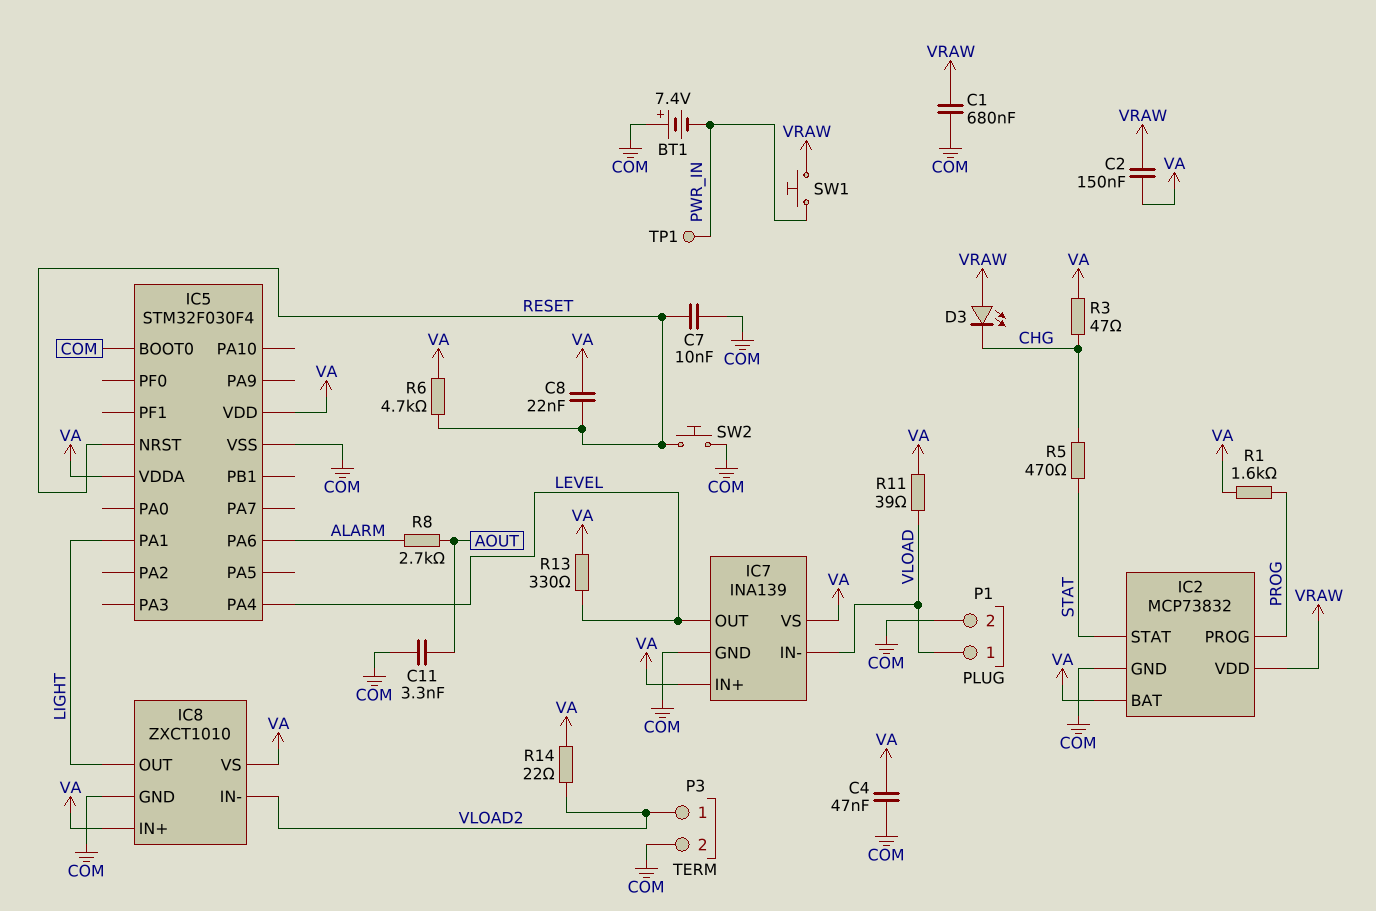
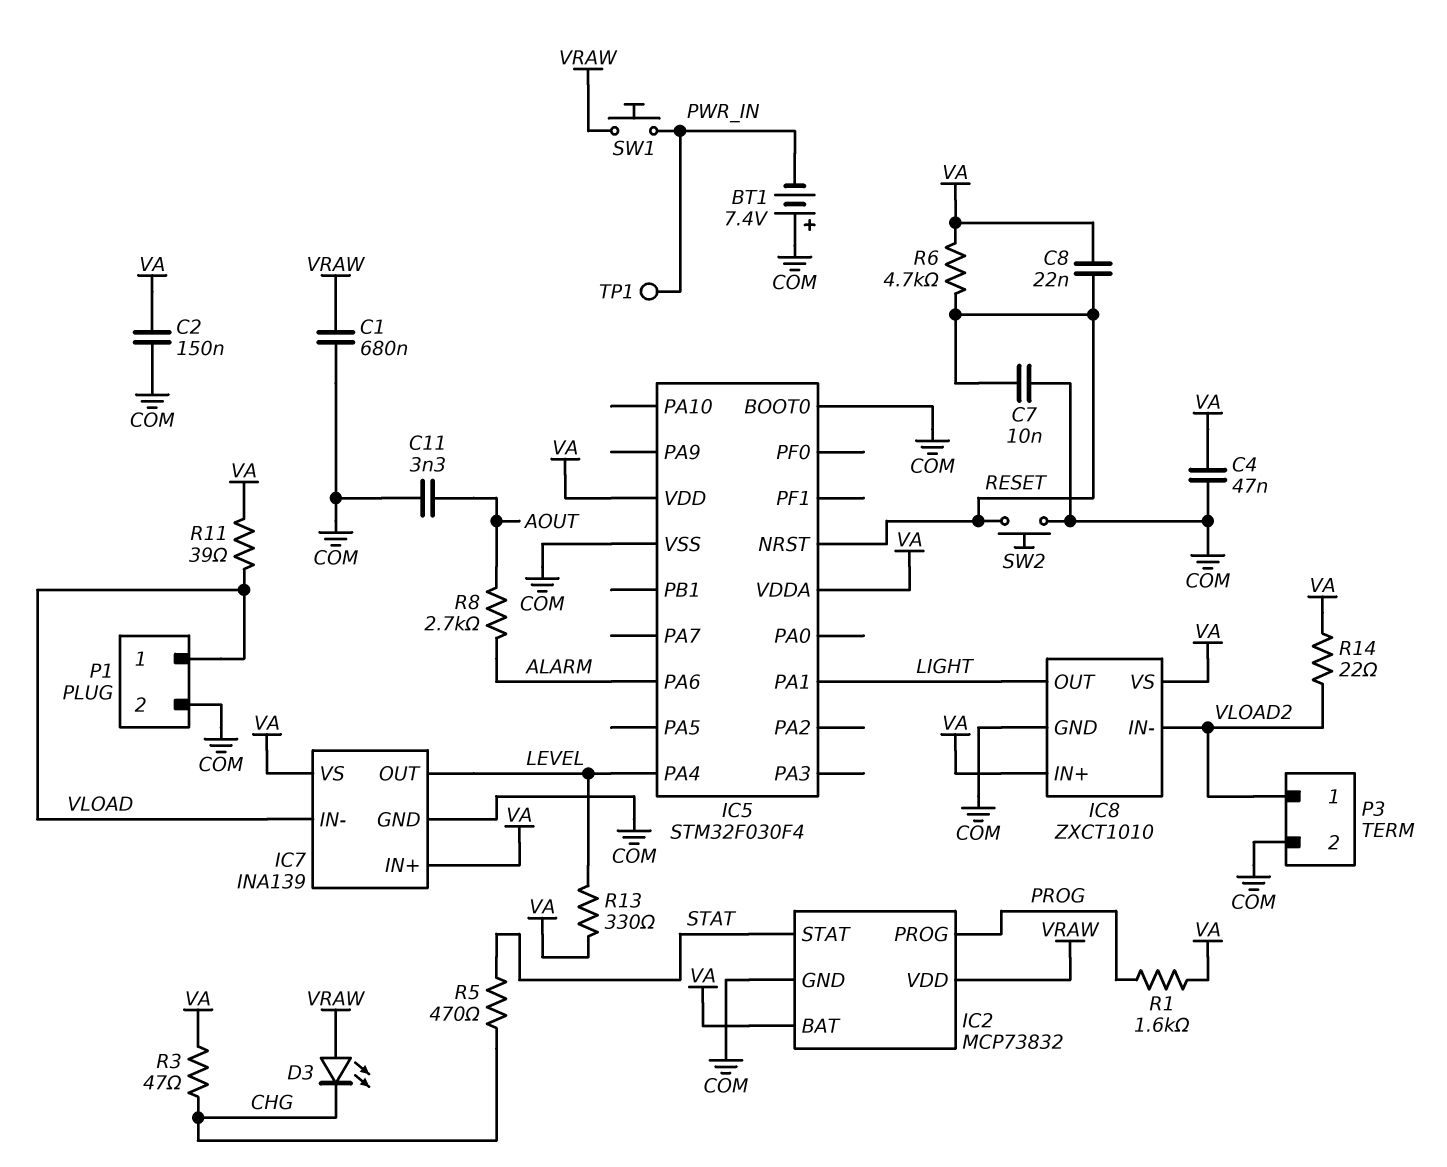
C2: 150nF (VA, VRAW) -> 150nF (COM, VA)

